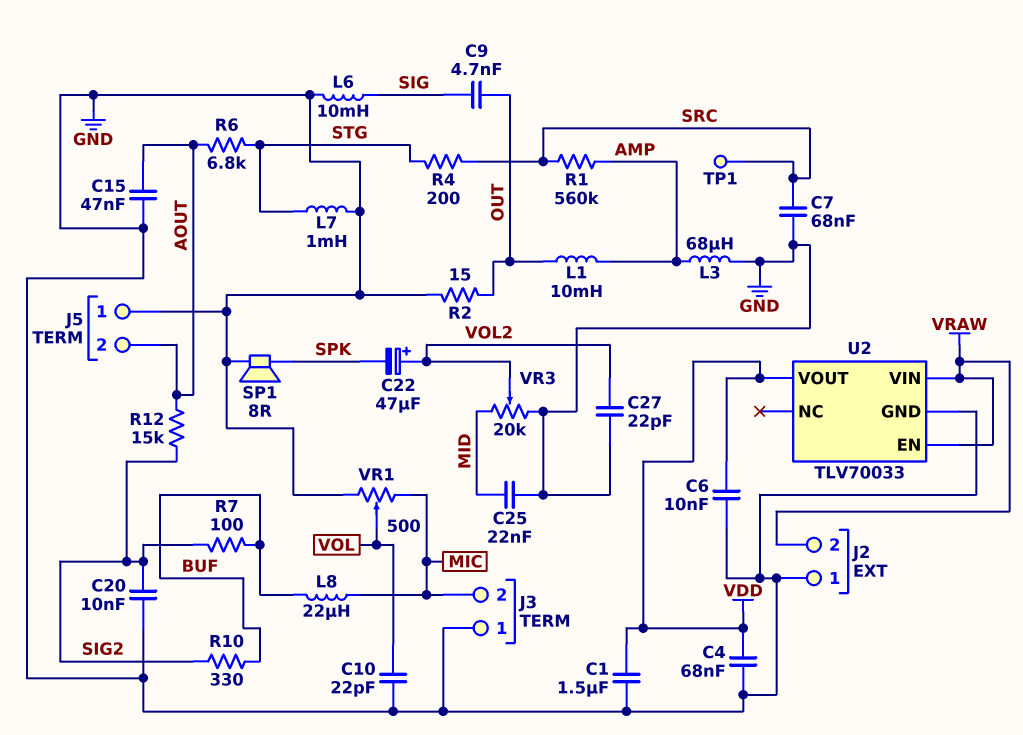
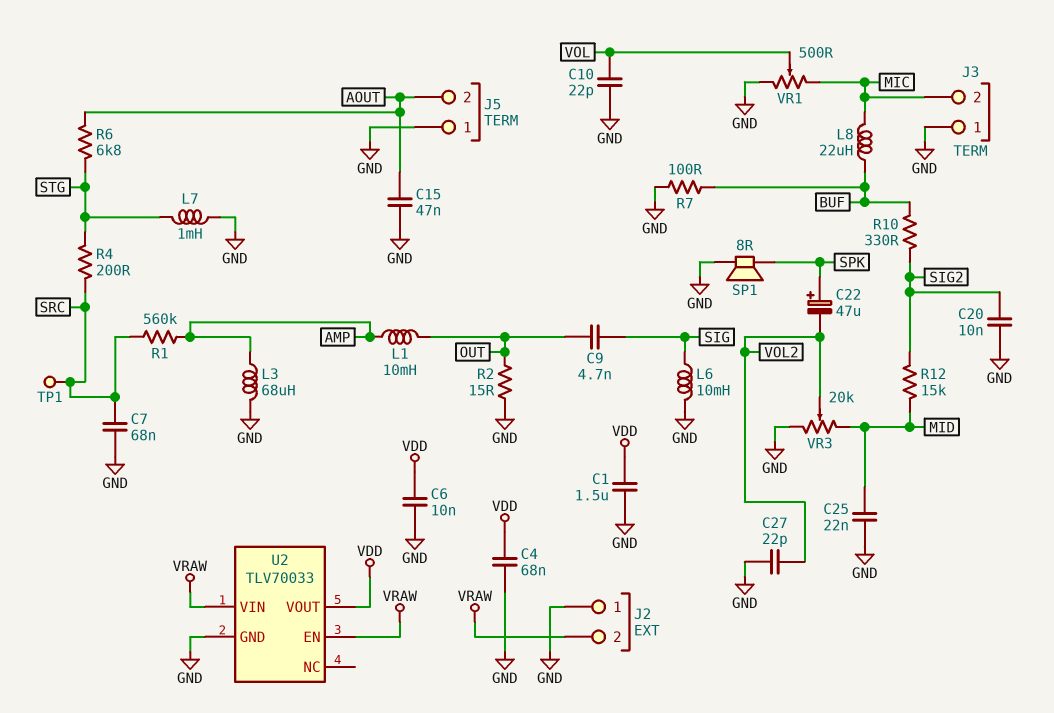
C22: 47uF (plus VOL2, minus SPK) -> 47uF (plus SPK, minus VOL2)
R7: 100 (BUF, SIG2) -> 100 (BUF, GND)
R12: 15k (AOUT, SIG2) -> 15k (MID, SIG2)

